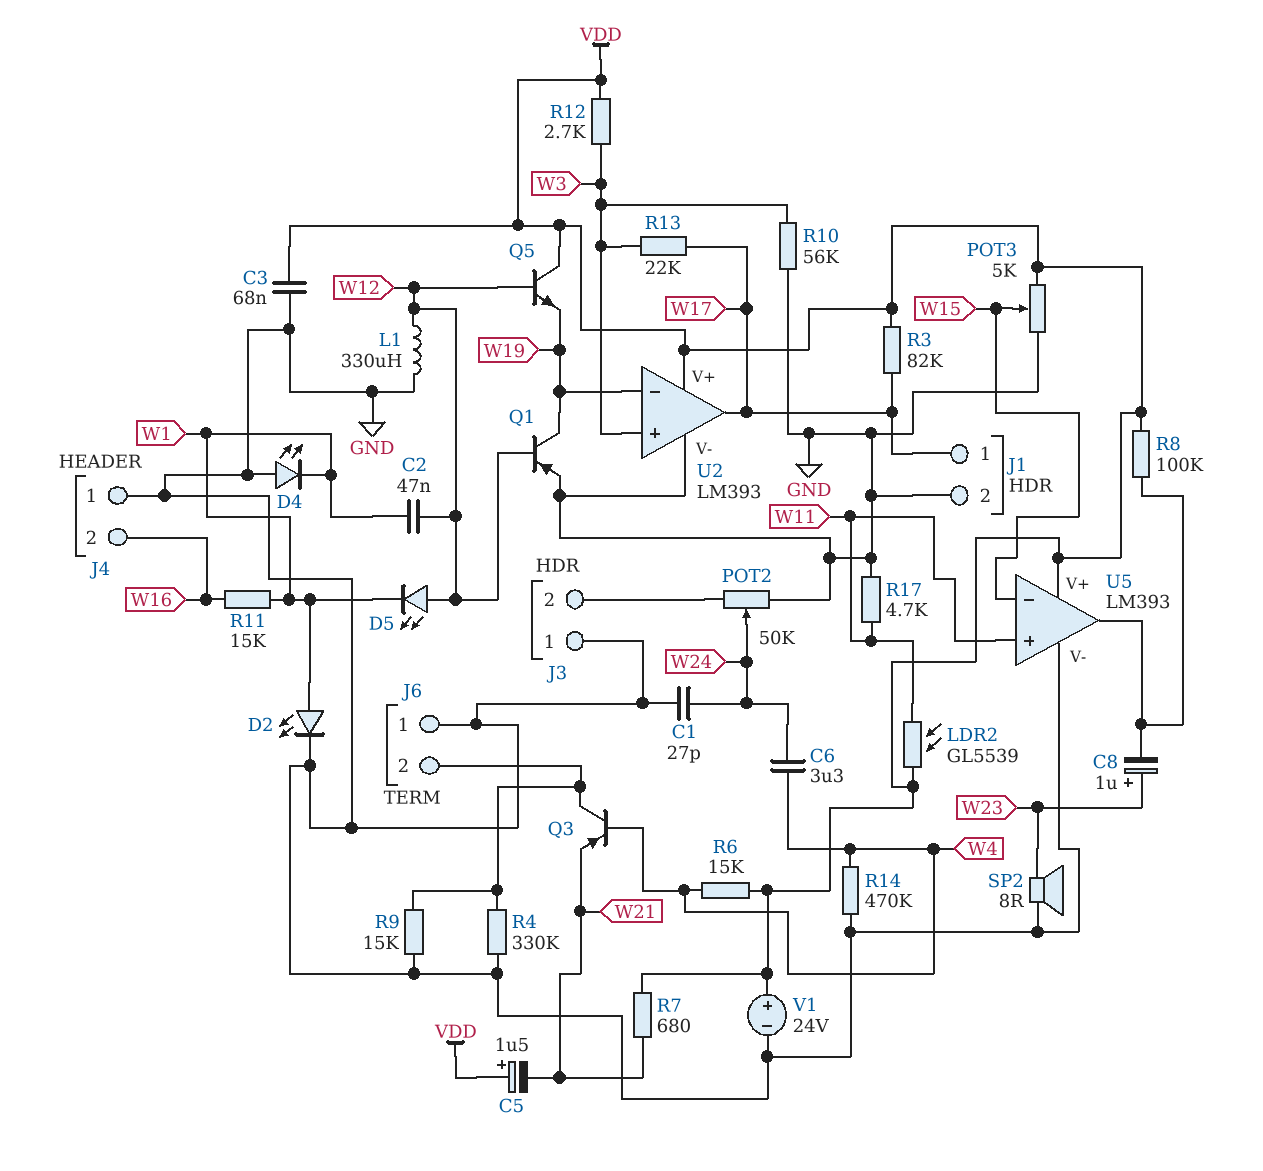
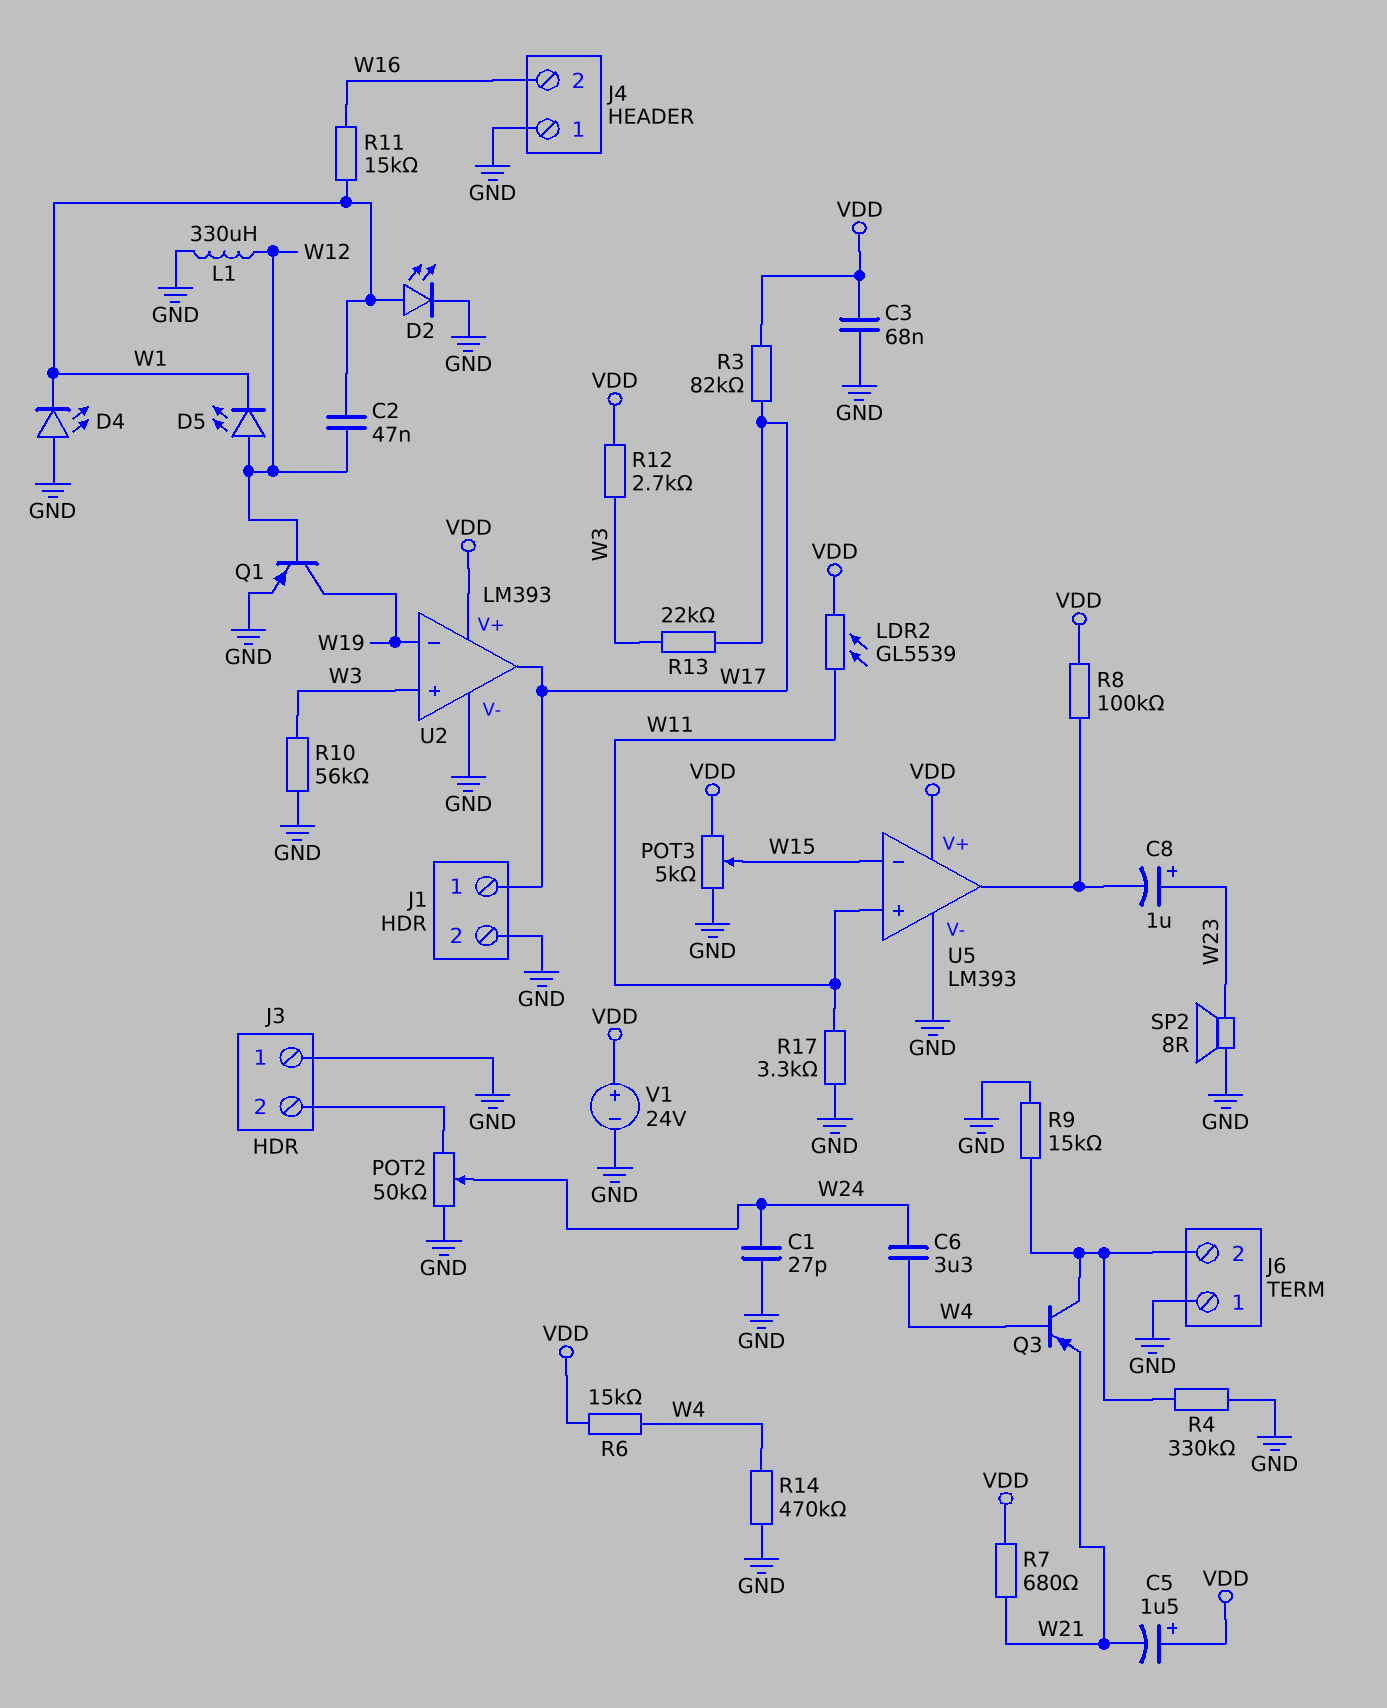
Q5: NPN (B W12, C VDD, E W19) -> none
R17: 4.7k (GND, W11) -> 3.3k (GND, W11)

